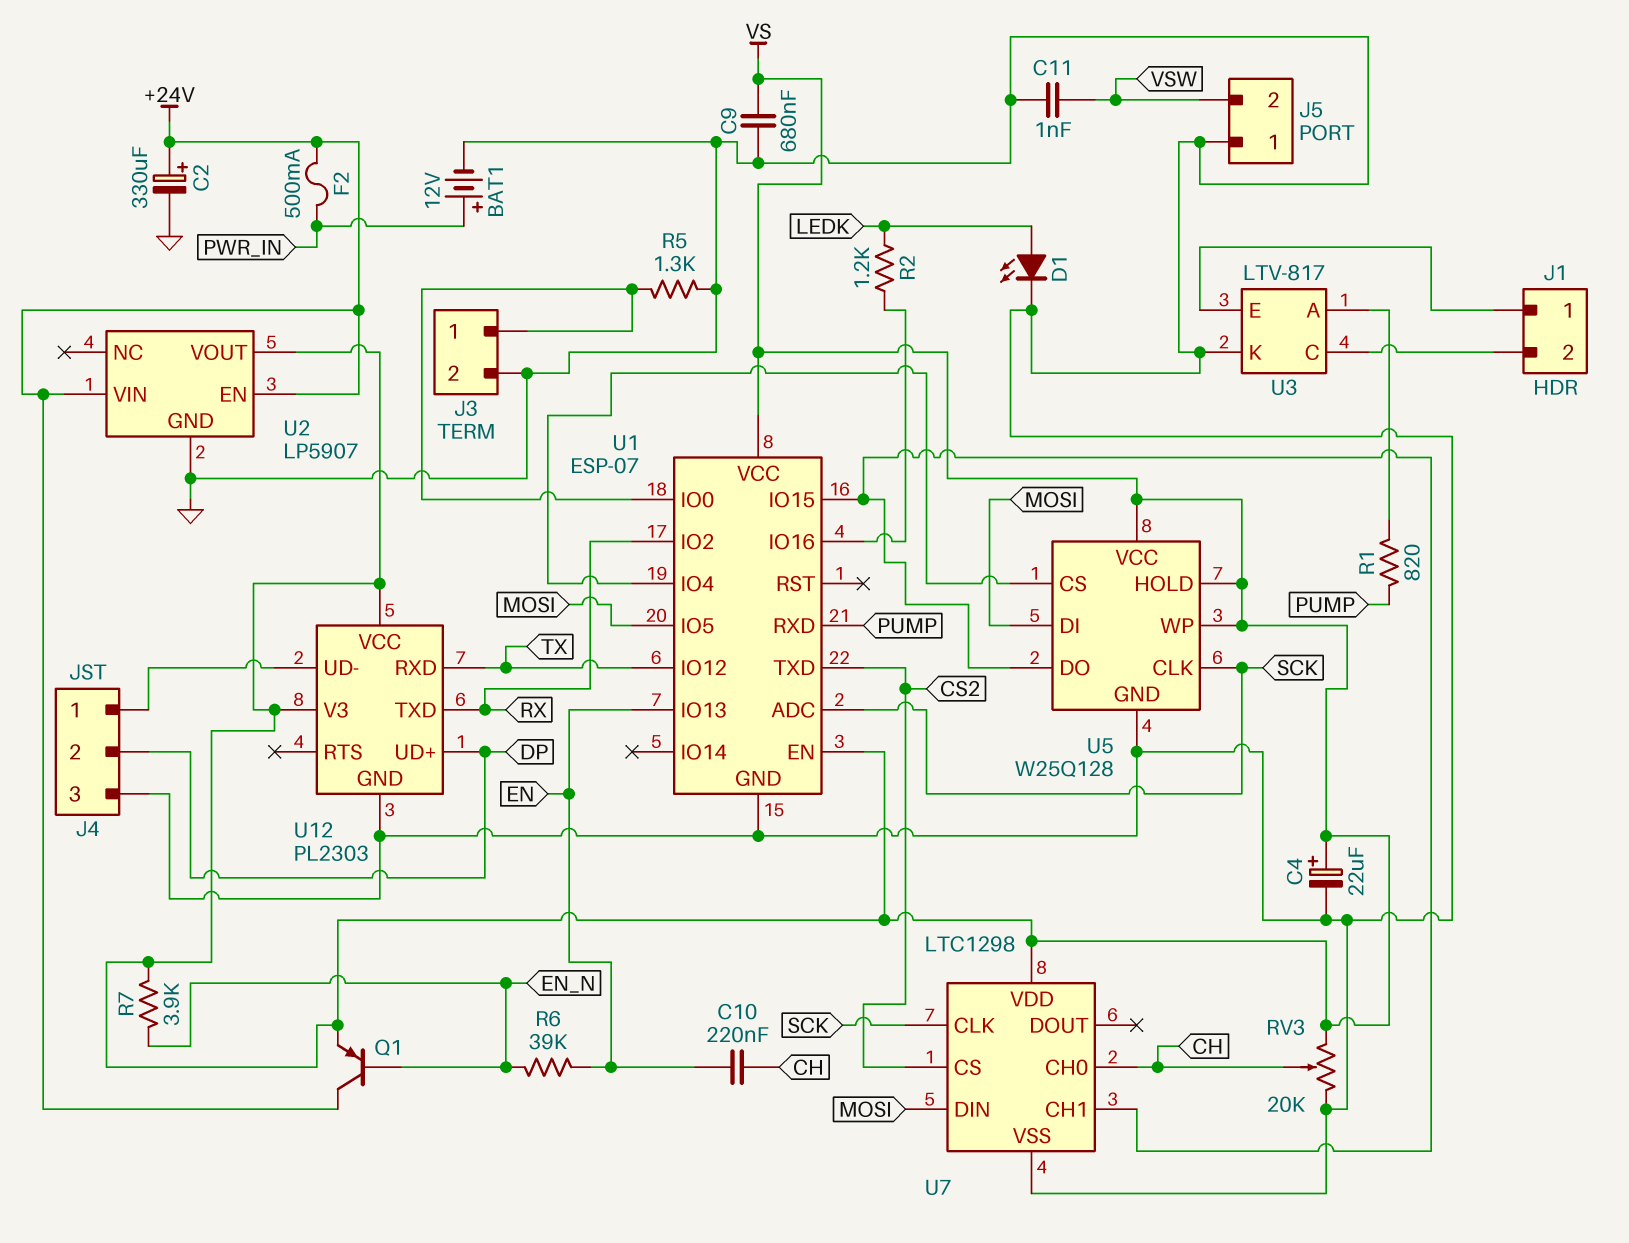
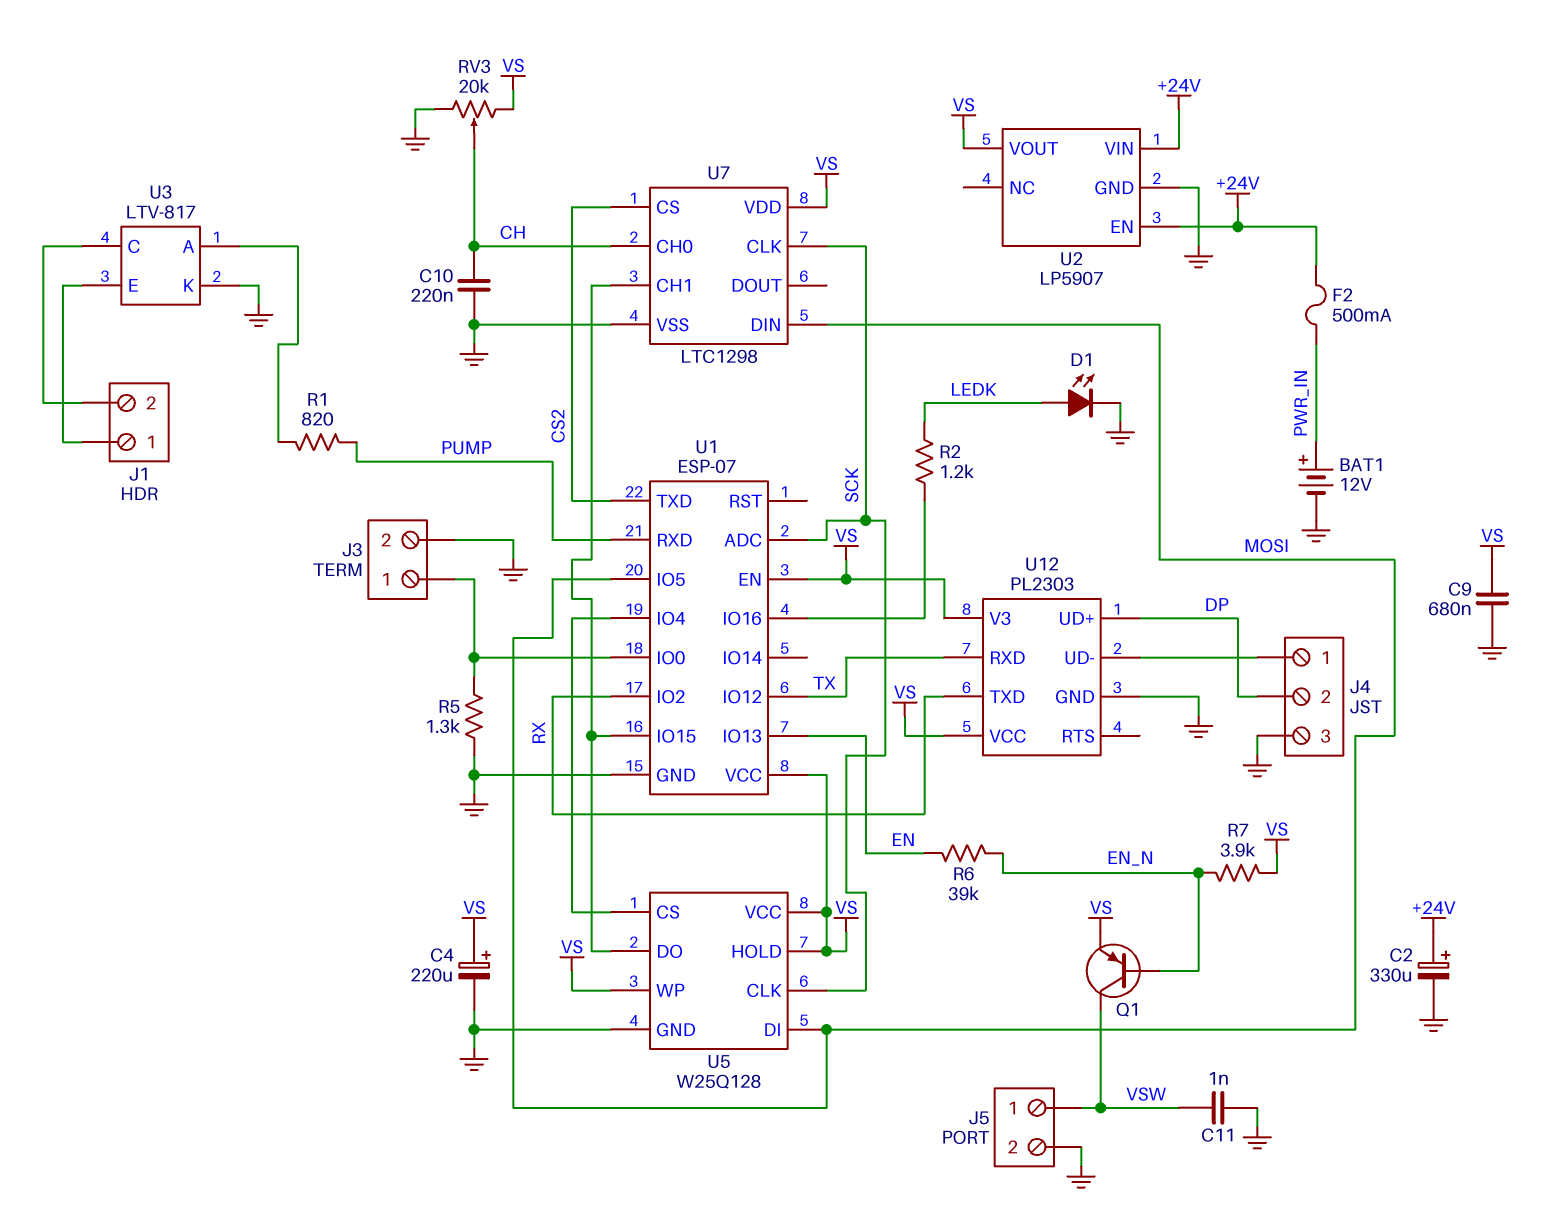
C4: 22uF (plus VS, minus GND) -> 220uF (plus VS, minus GND)
C10: 220nF (CH, EN) -> 220nF (CH, GND)
J5 pin 1: GND -> VSW
J5 pin 2: VSW -> GND
Q1: PNP (B EN_N, C +24V, E VS) -> PNP (B EN_N, C VSW, E VS)

